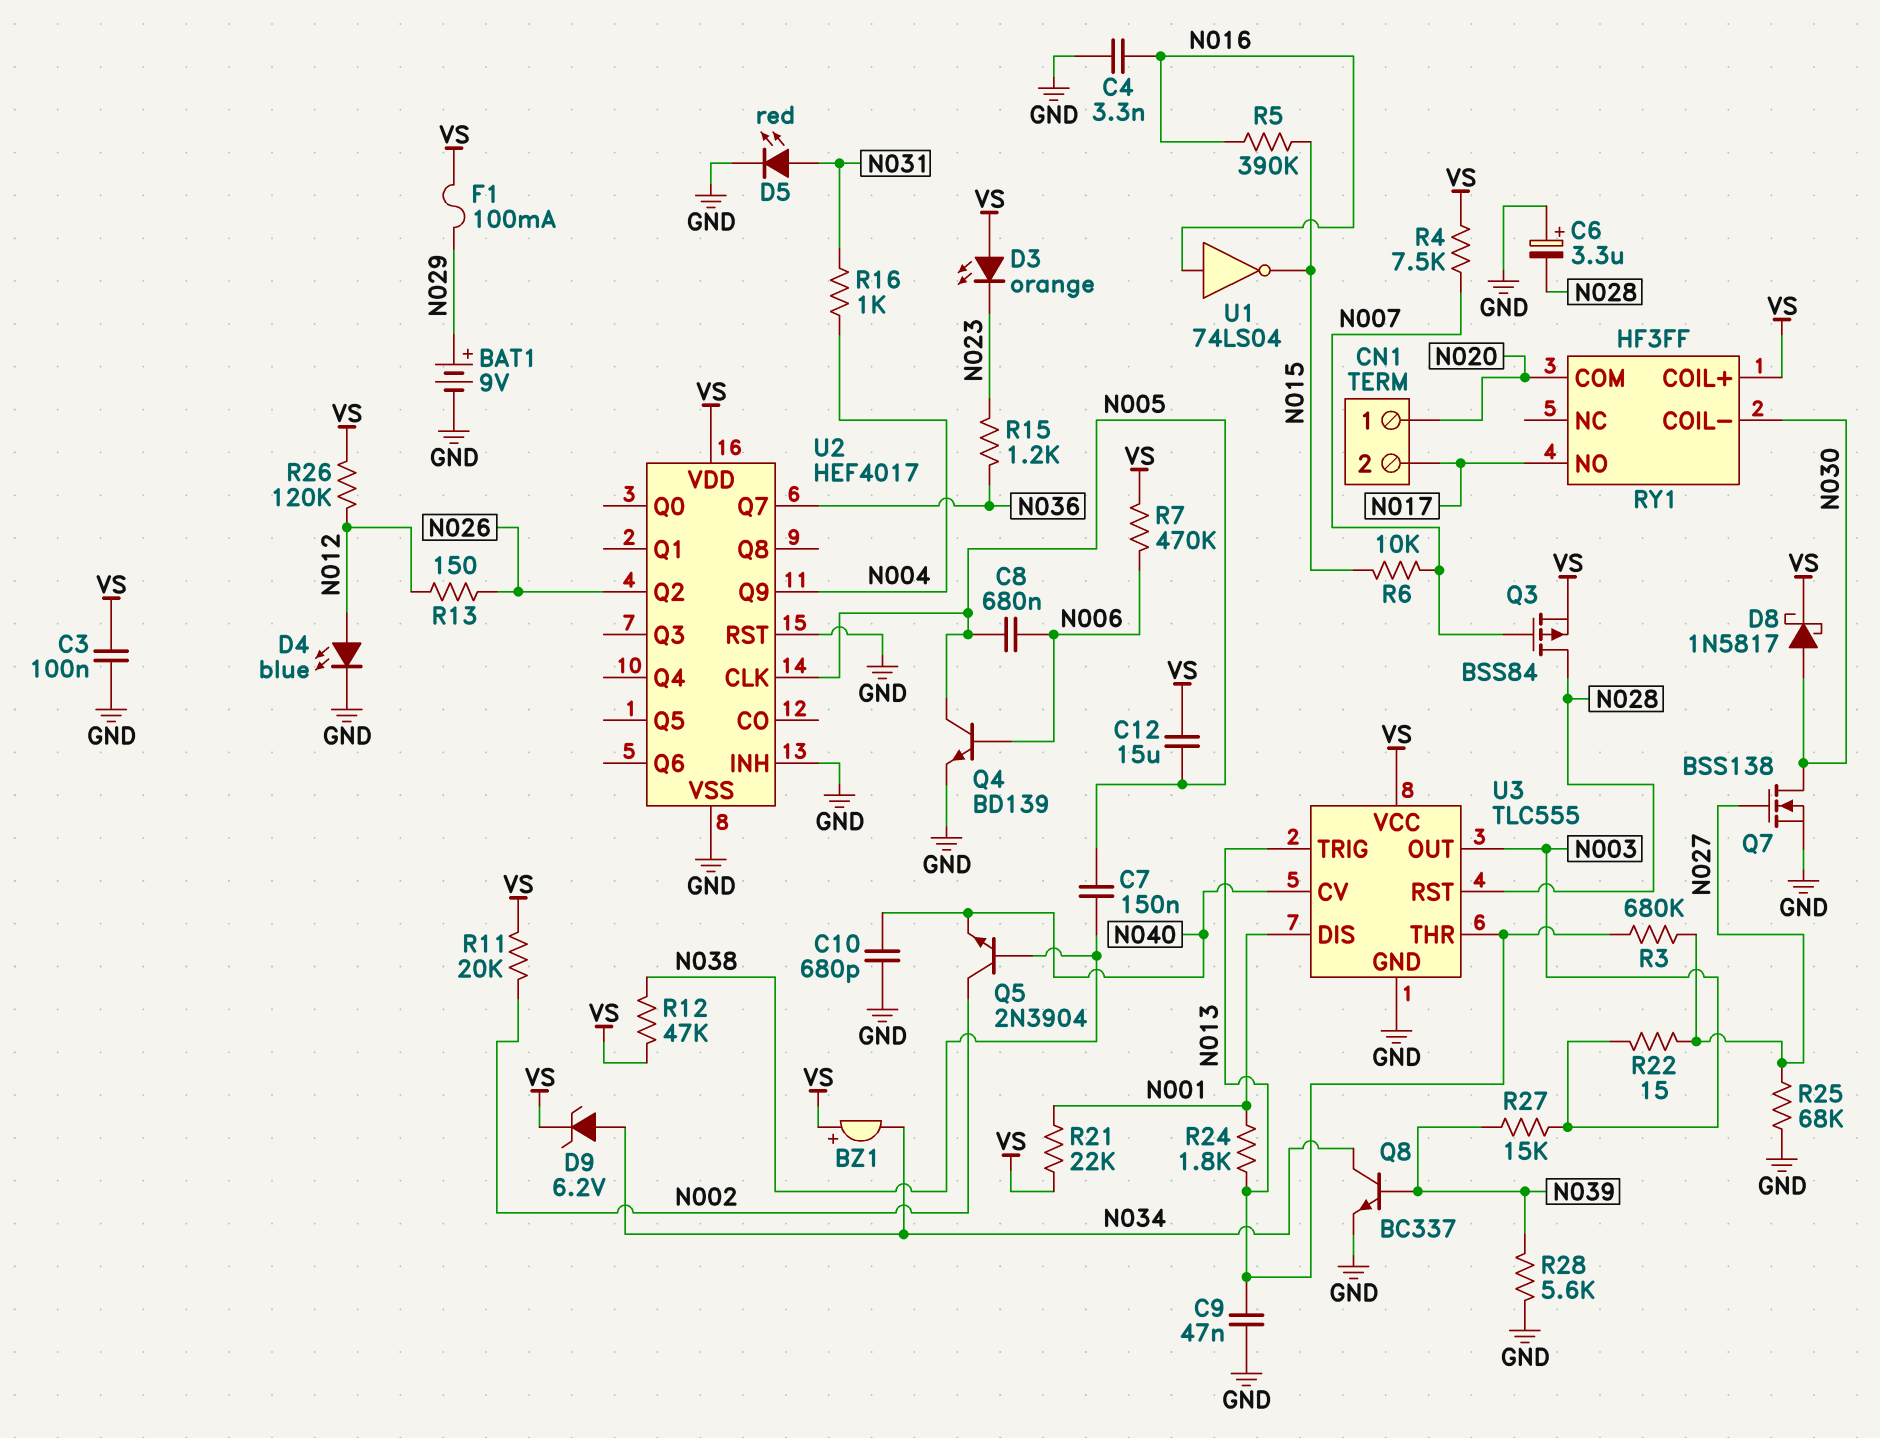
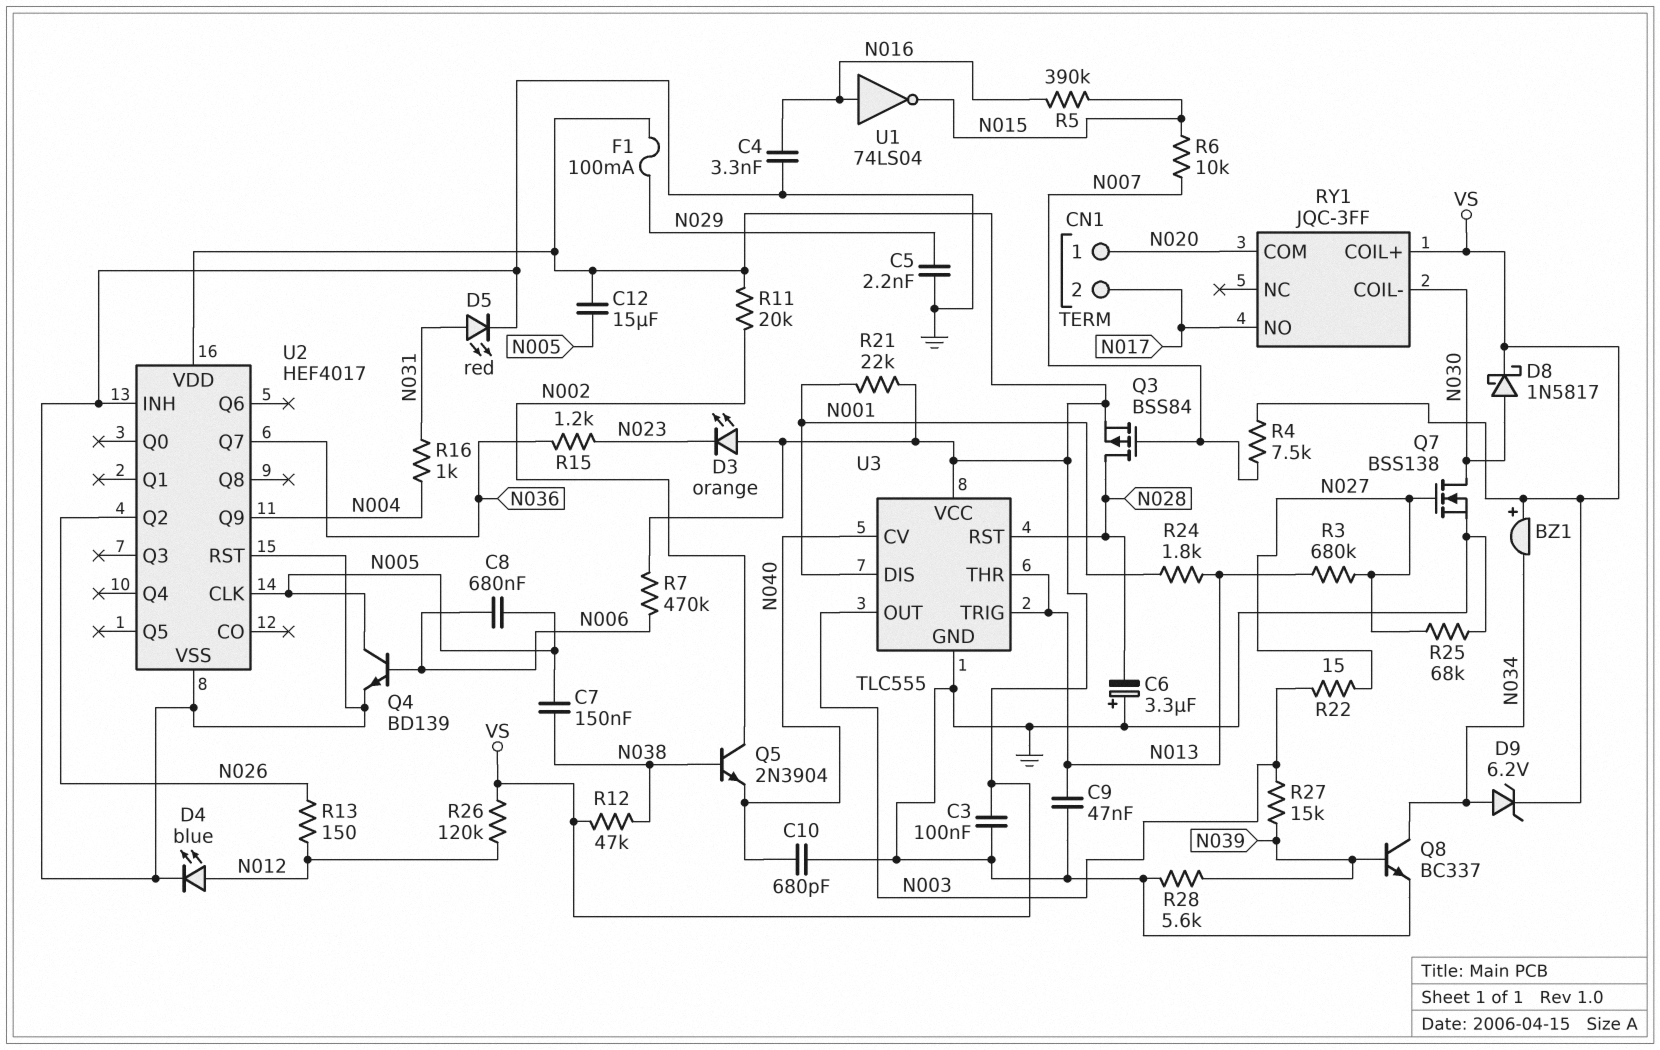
BAT1: 9V (plus N029, minus GND) -> none
C5: none -> 2.2nF (GND, N029)
RY1: HF3FF -> JQC-3FF

